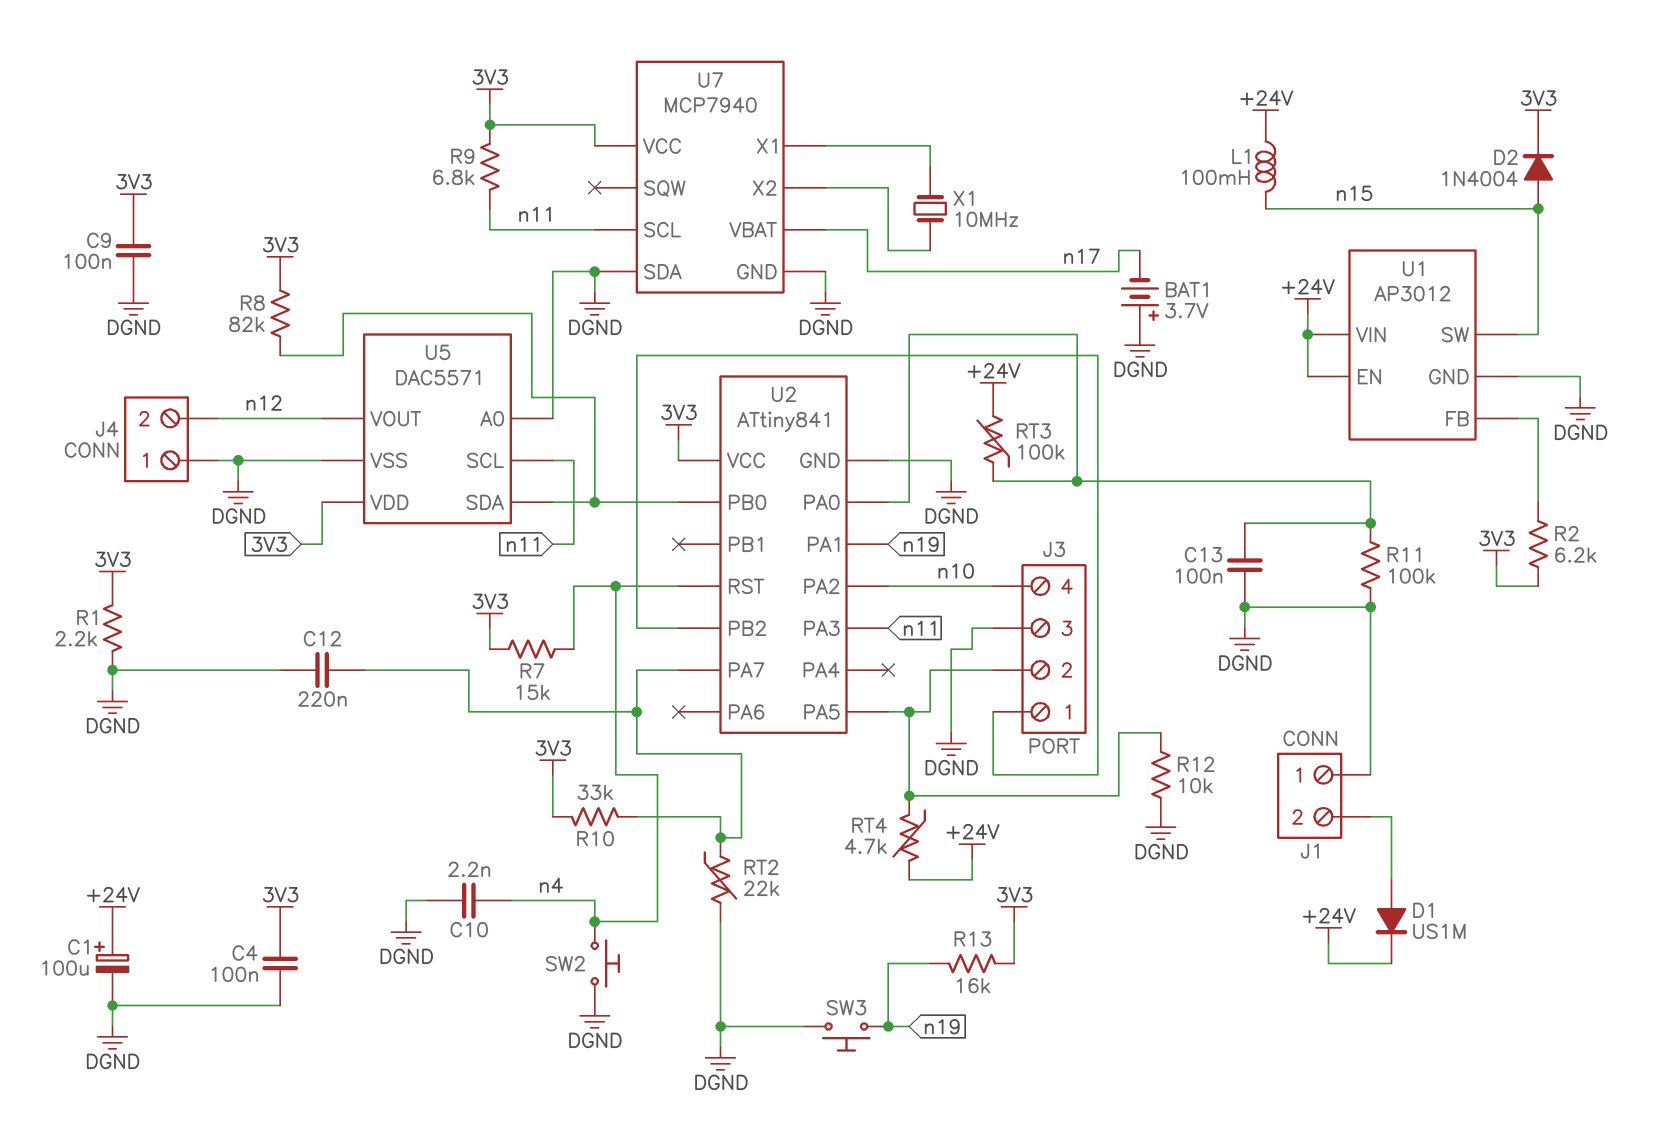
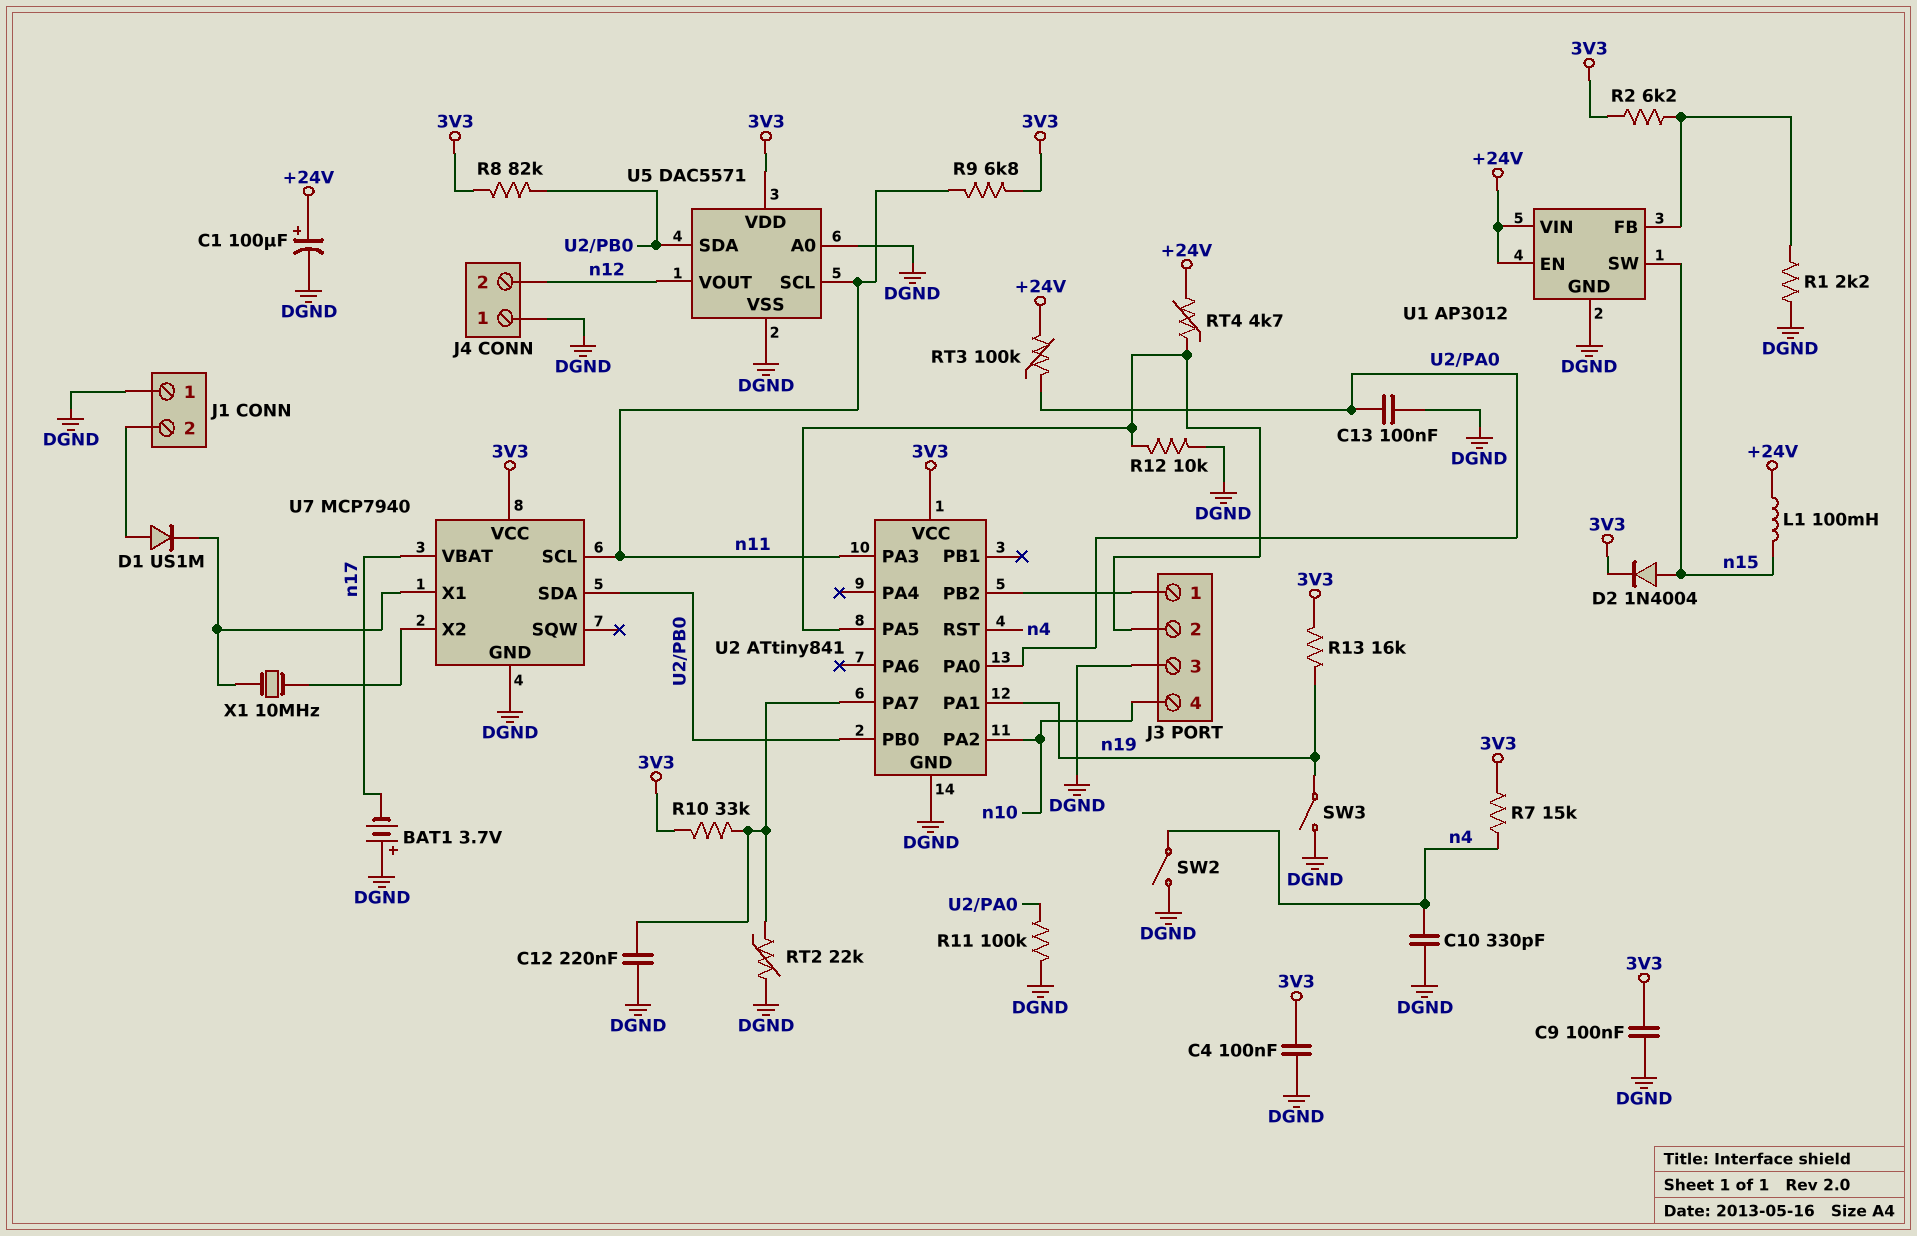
C10: 2.2nF (DGND, n4) -> 330pF (DGND, n4)
D1: diode US1M (A J1/2, K +24V) -> diode US1M (A J1/2, K U7/X1)
R1: 2.2k (3V3, DGND) -> 2.2k (DGND, U1/FB)
SW2: button (DGND, n4) -> switch (DGND, n4)
SW3: button (DGND, n19) -> switch (DGND, n19)
U7 pin SDA: DGND -> U2/PB0

